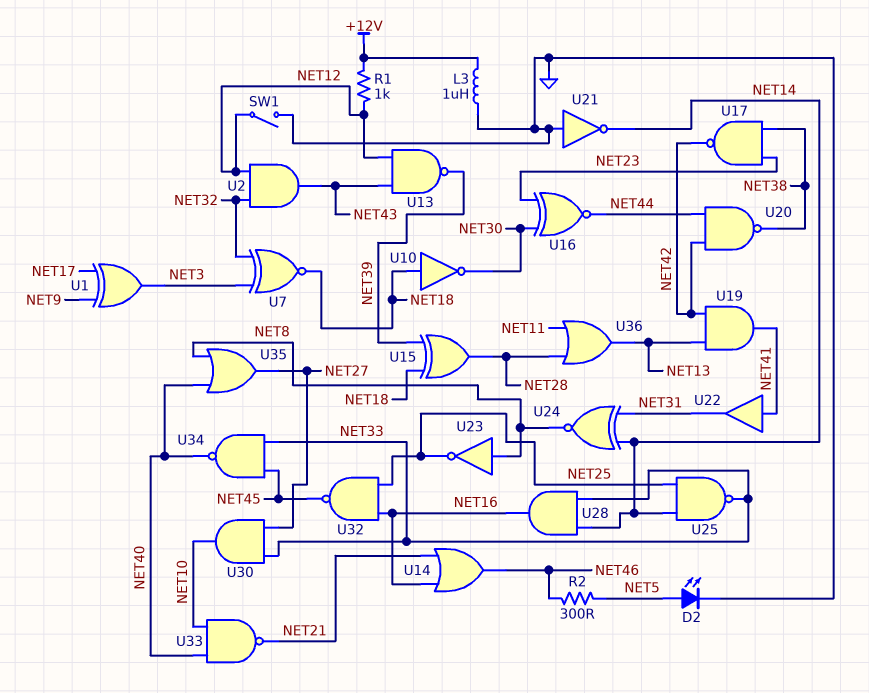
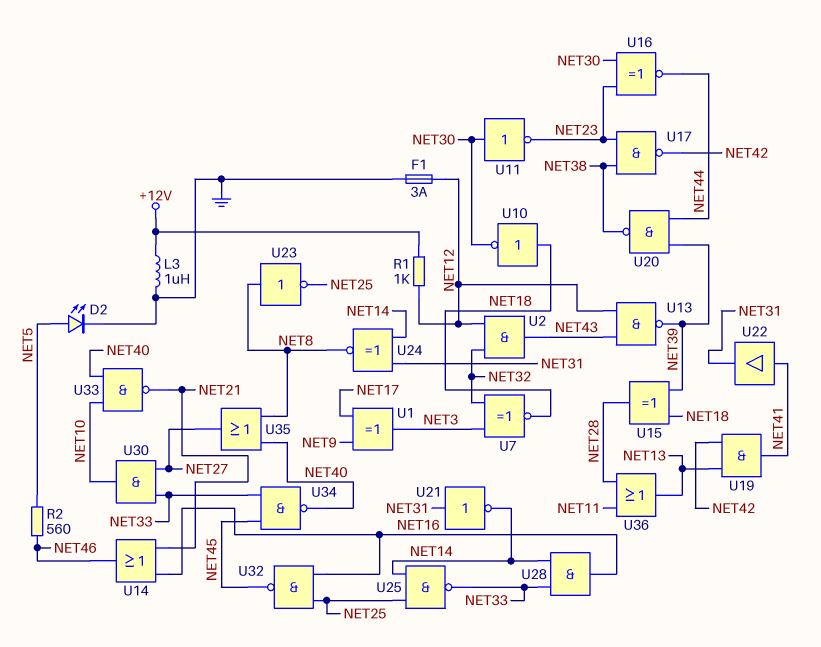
F1: none -> 3A (GND, NET12)
R2: 300 (NET5, NET46) -> 560 (NET5, NET46)
SW1: switch (GND, NET12) -> none
U11: none -> NOT (in NET30, out NET23)
U20: NAND (in NET42, in NET44, out NET38) -> NAND (in NET39, in NET44, out NET38)
U21: NOT (in GND, out NET14) -> NOT (in NET31, out NET14)

